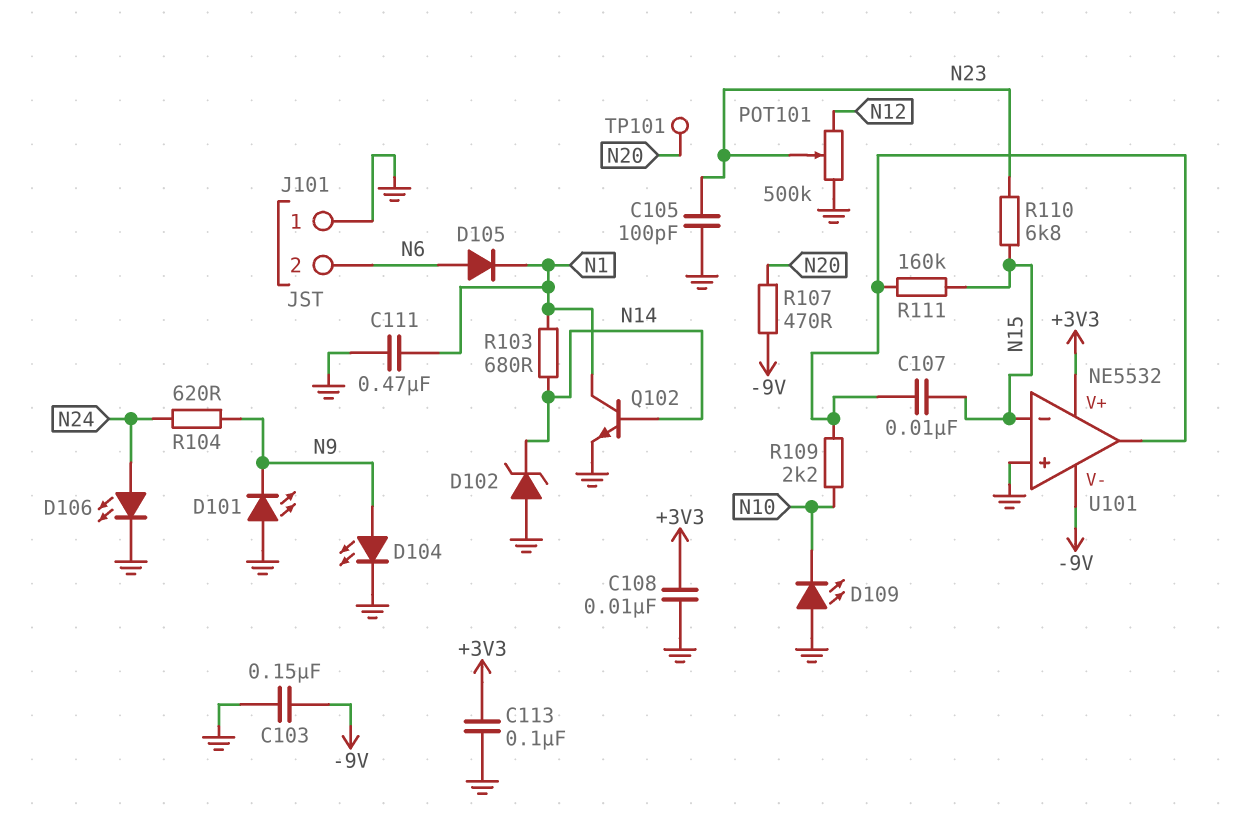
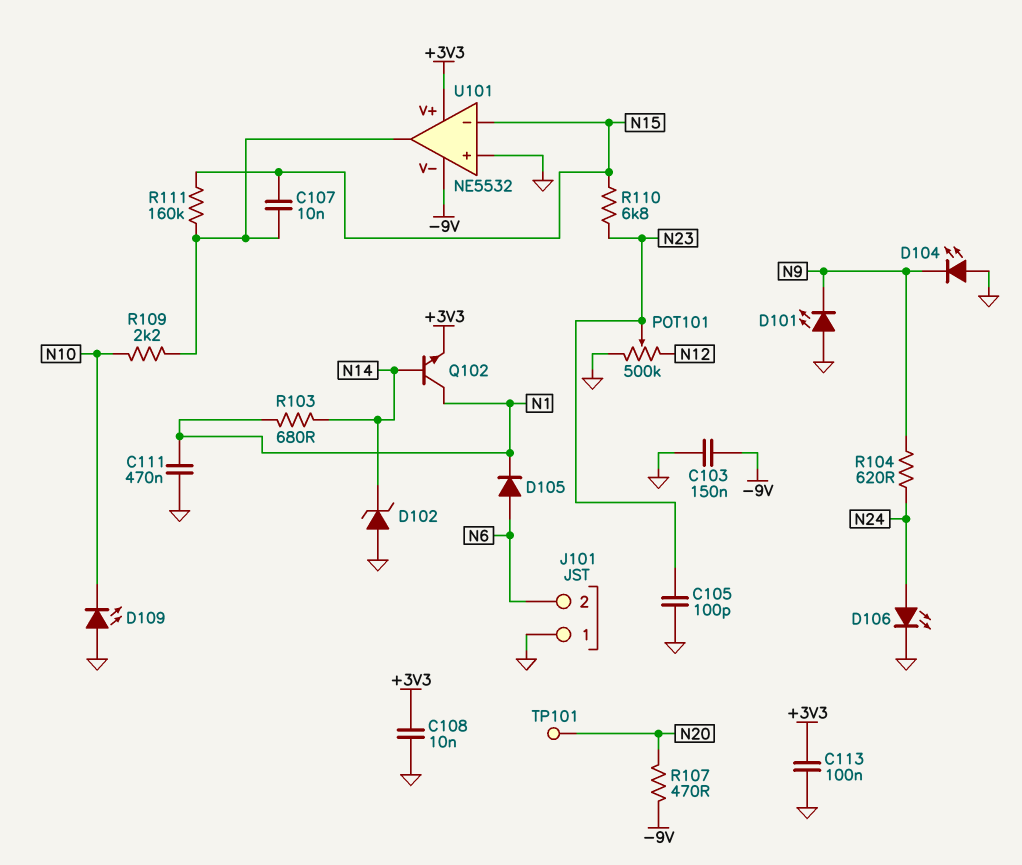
D104: LED (A N9, K GND) -> LED (A GND, K N9)
Q102: NPN (B N14, C N1, E GND) -> NPN (B N14, C N1, E +3V3)

